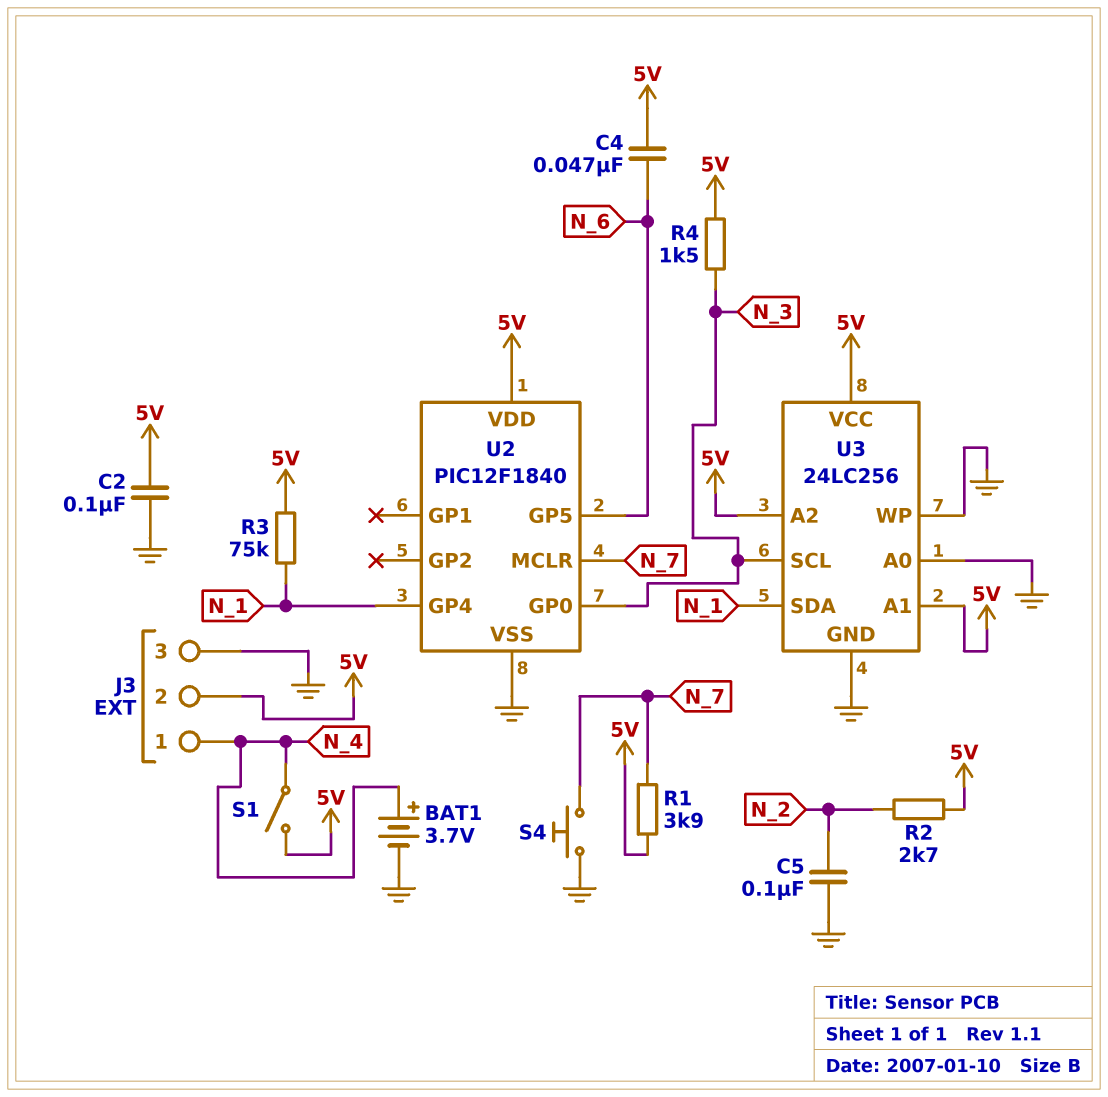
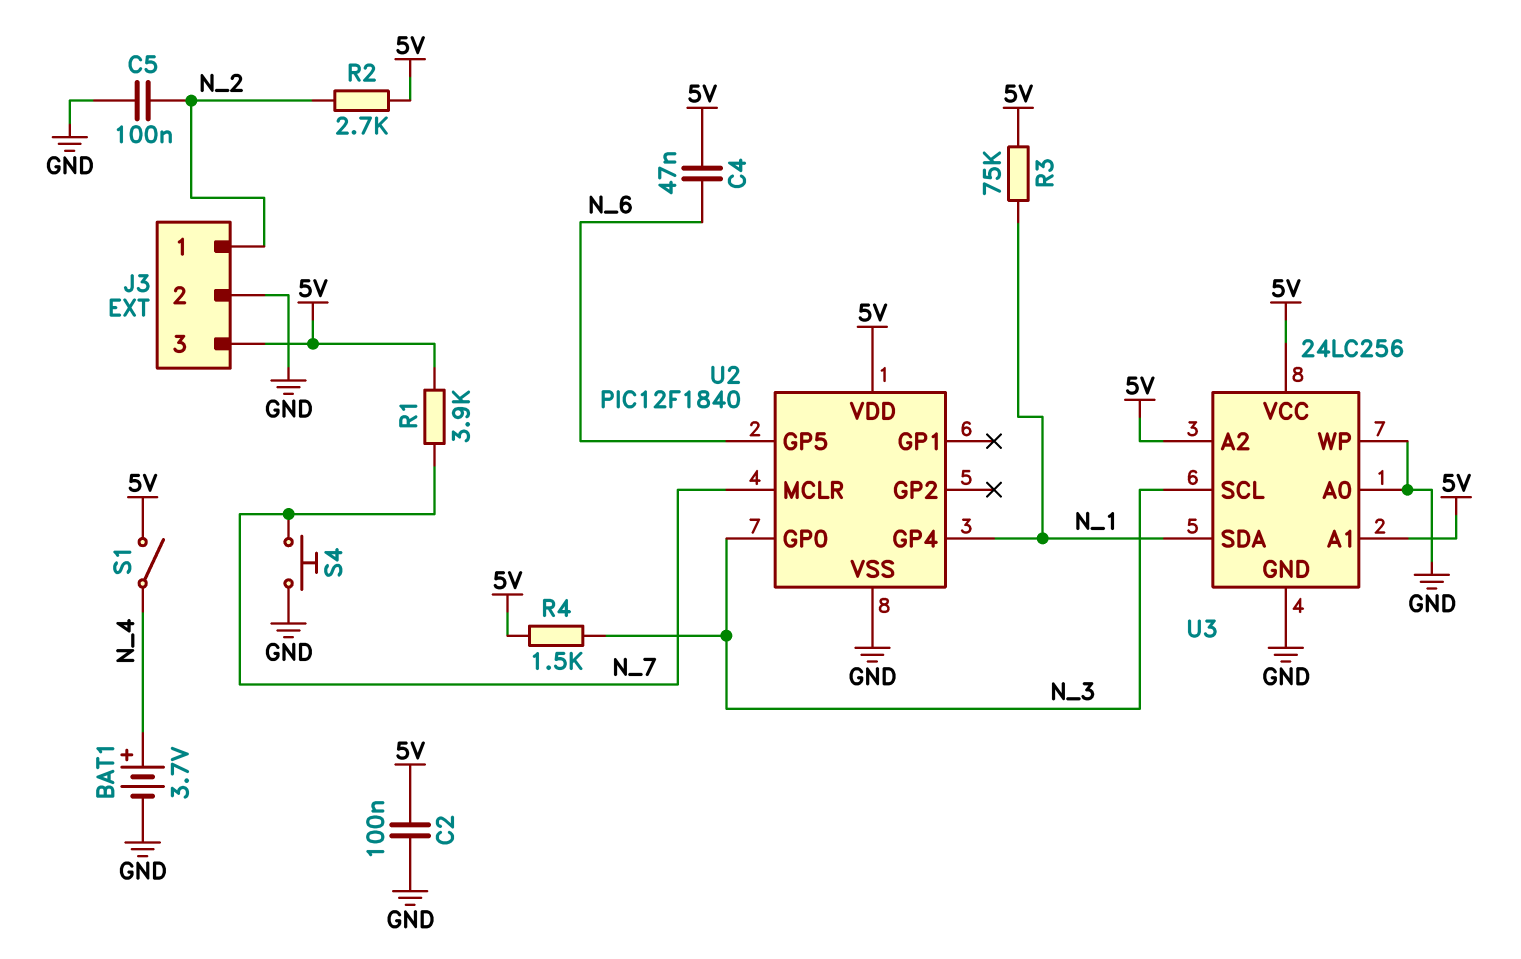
J3 pin 1: N_4 -> N_2
J3 pin 2: 5V -> GND
J3 pin 3: GND -> 5V

